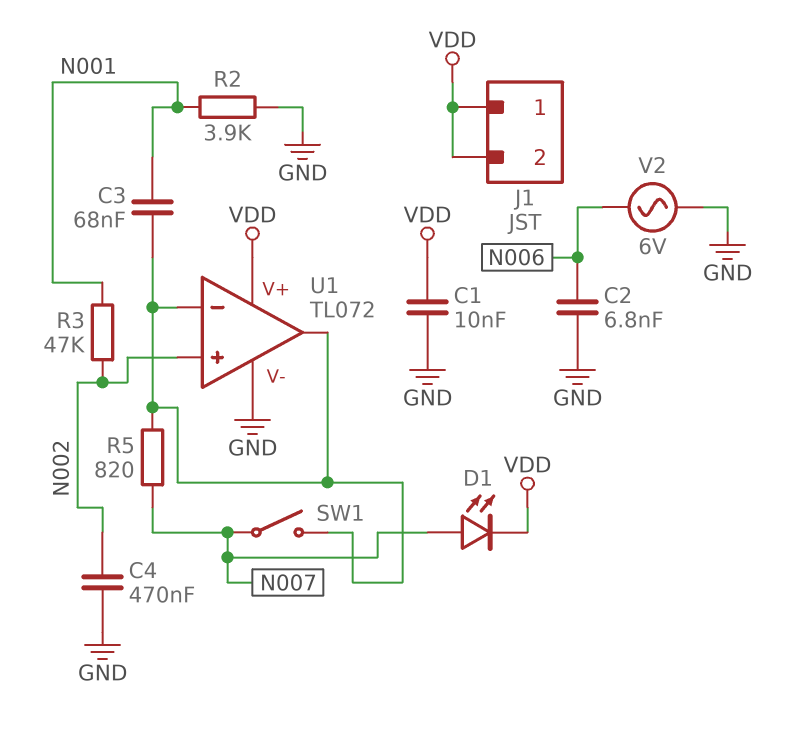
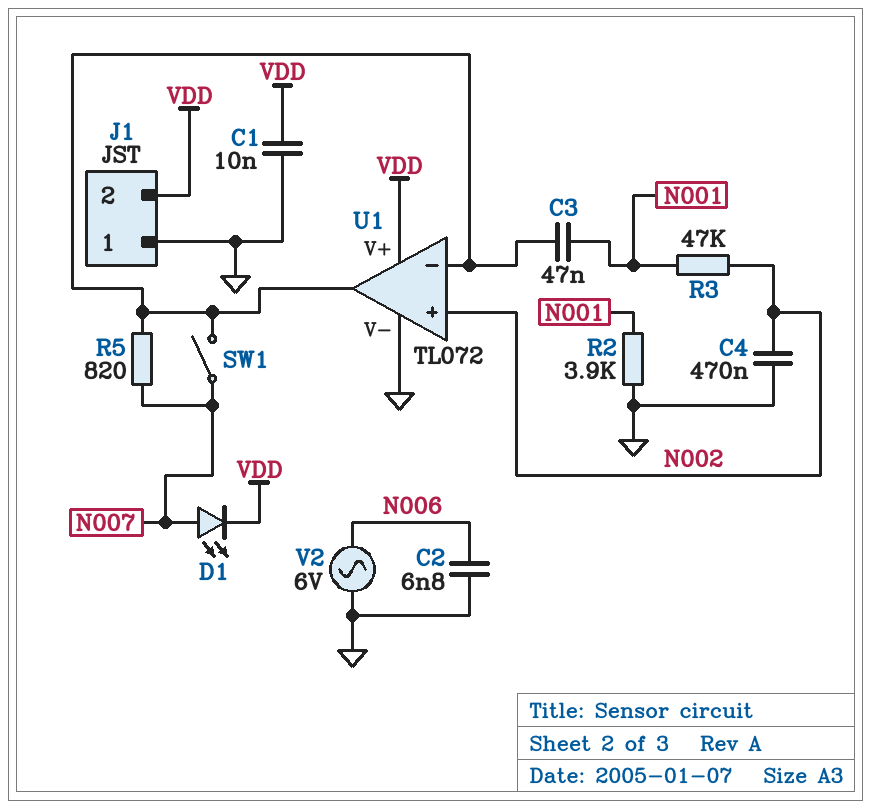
C3: 68nF (N001, U1/in-) -> 47nF (N001, U1/in-)
J1 pin 1: VDD -> GND

